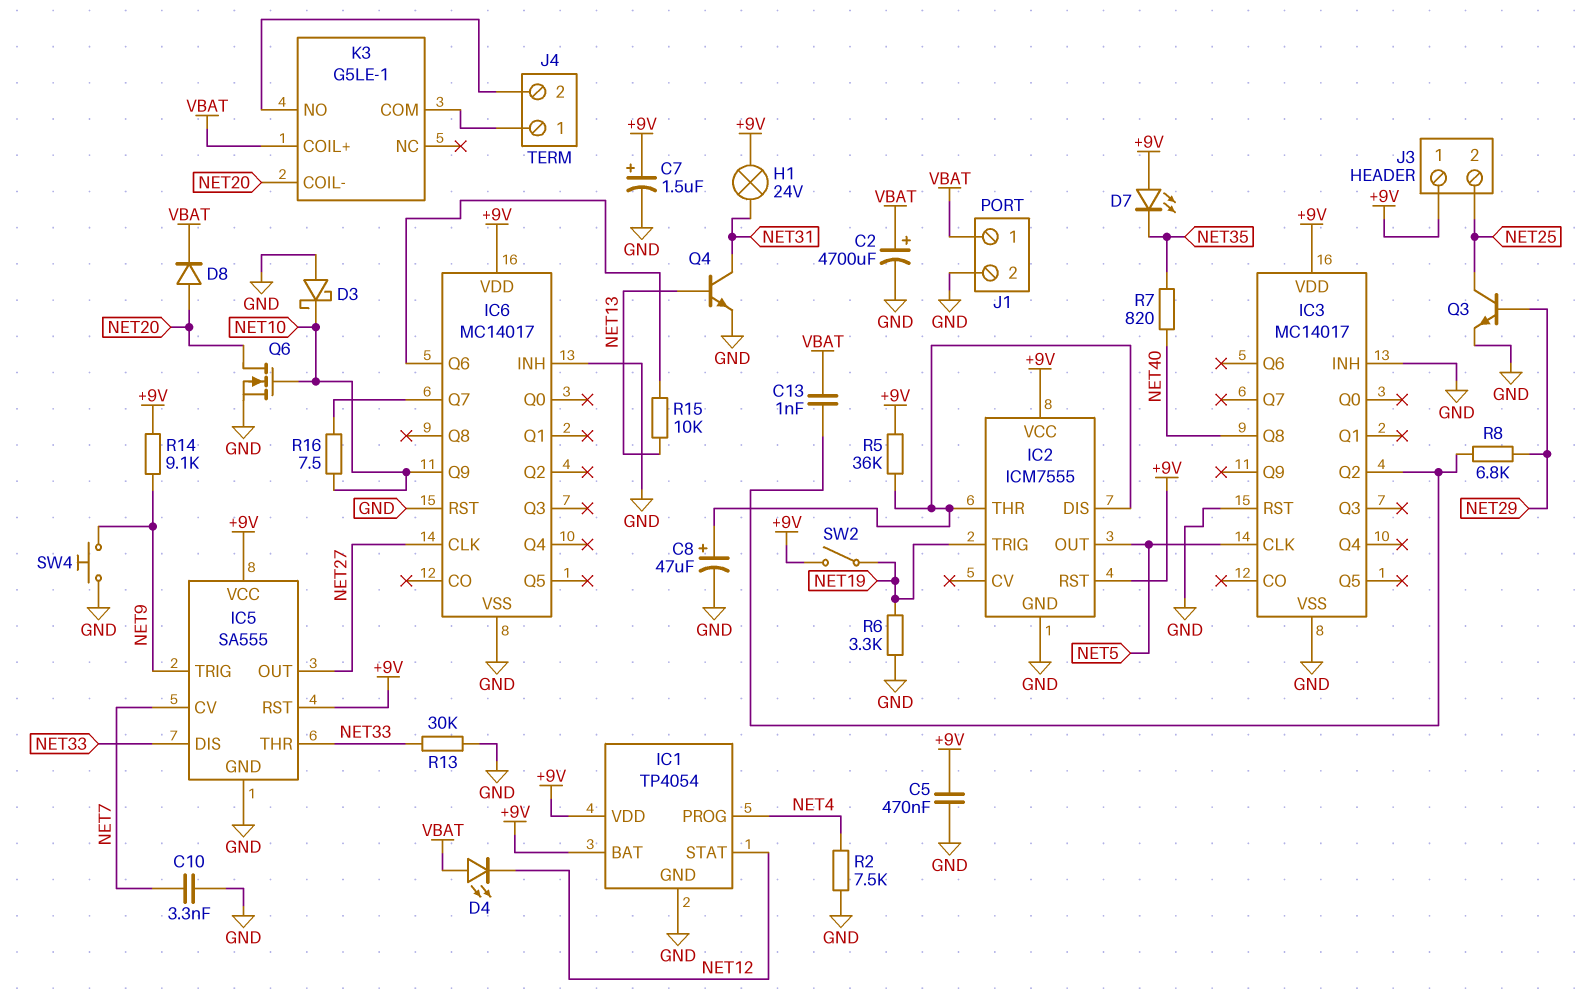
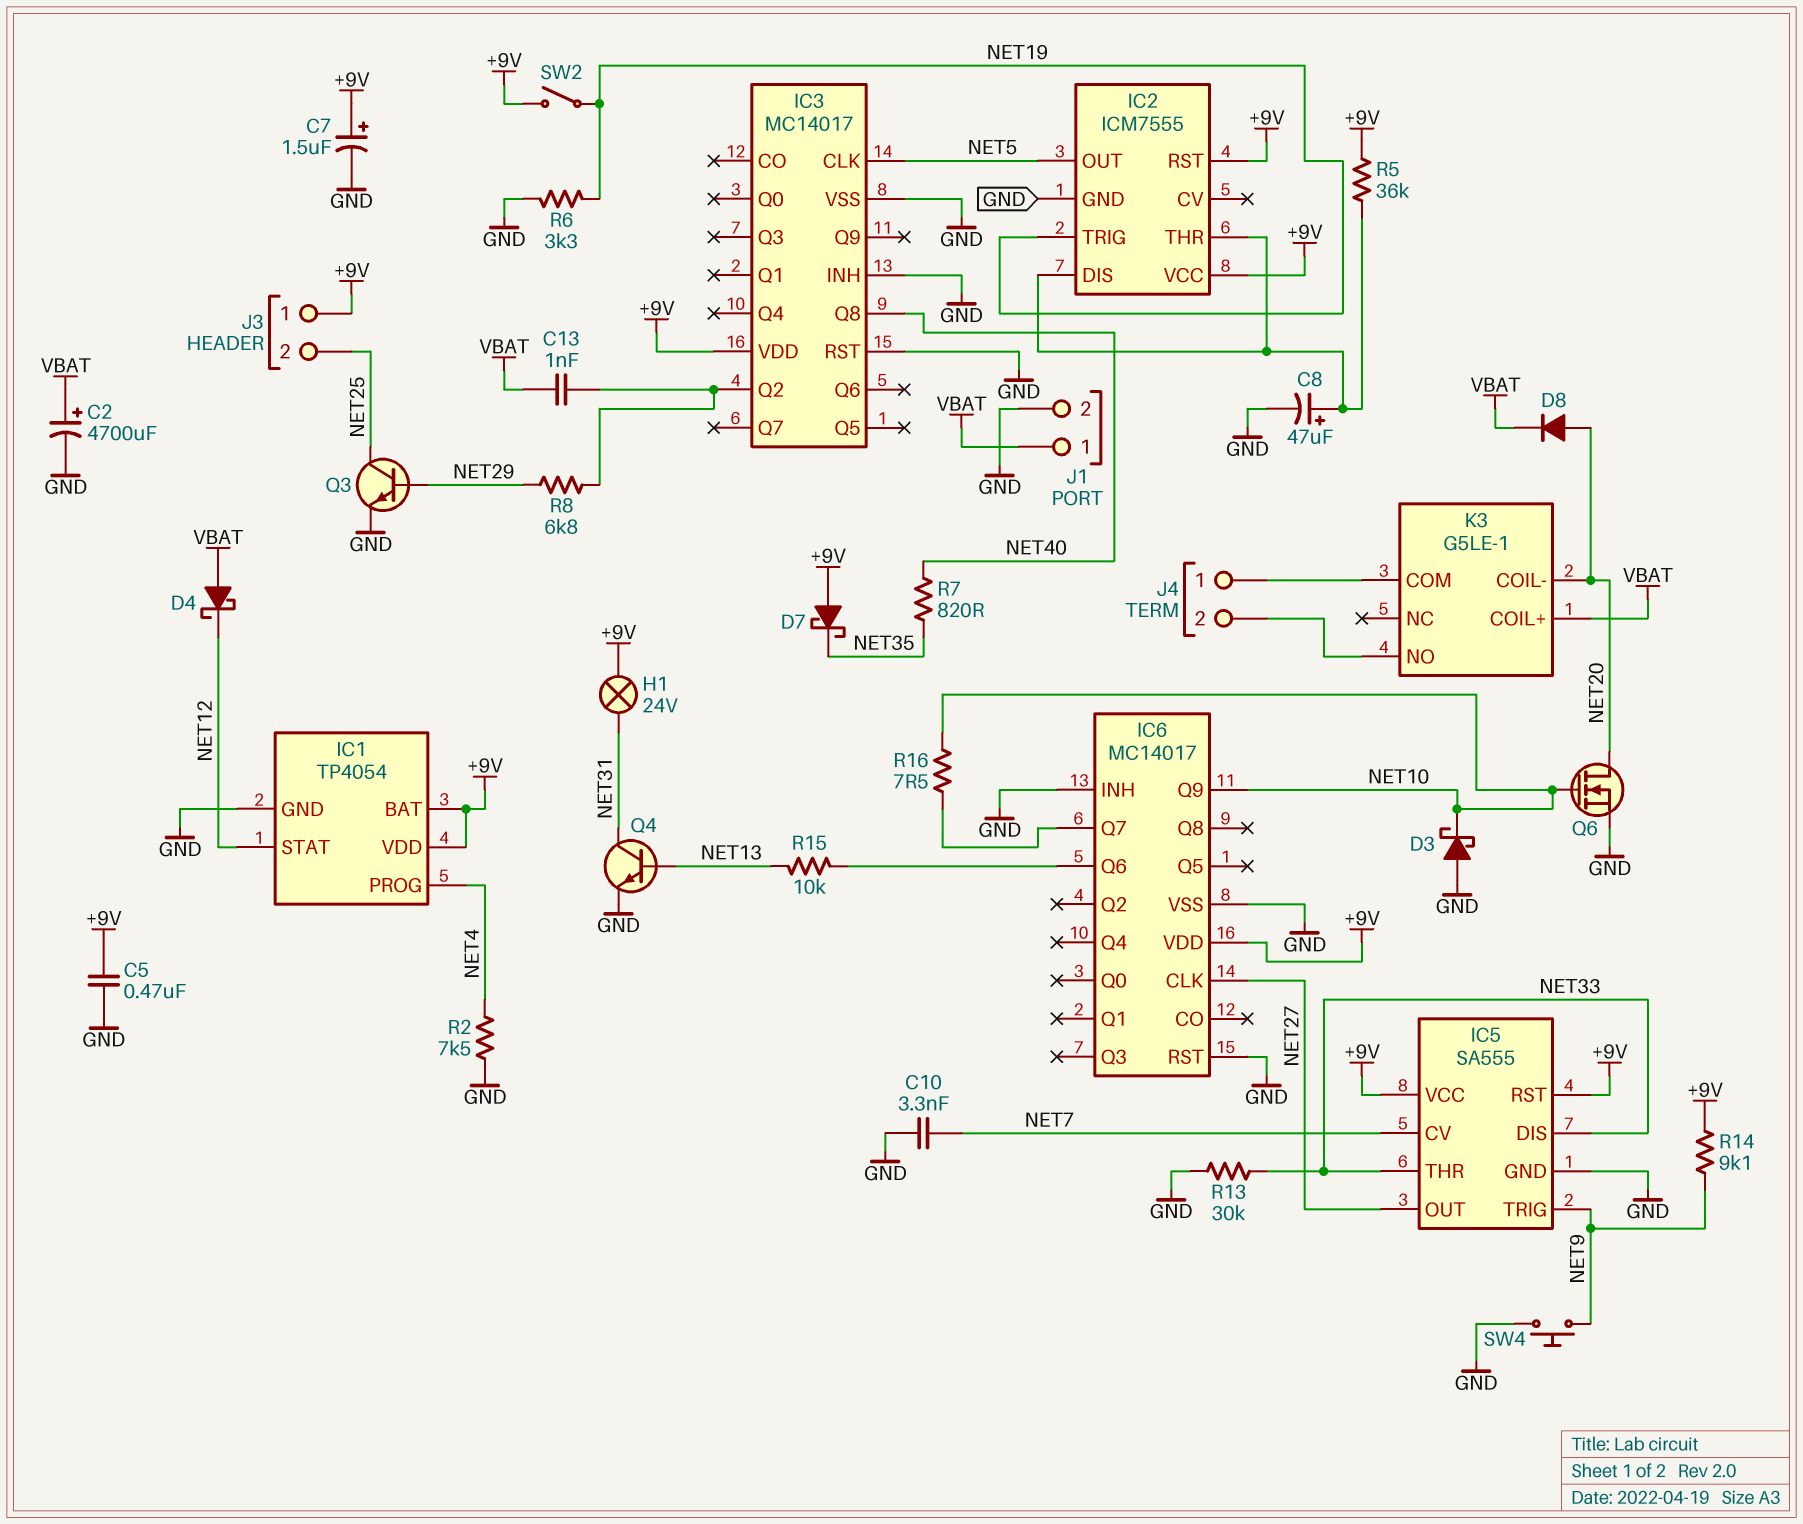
D4: LED (A VBAT, K NET12) -> schottky (A VBAT, K NET12)
D7: LED (A +9V, K NET35) -> schottky (A +9V, K NET35)

